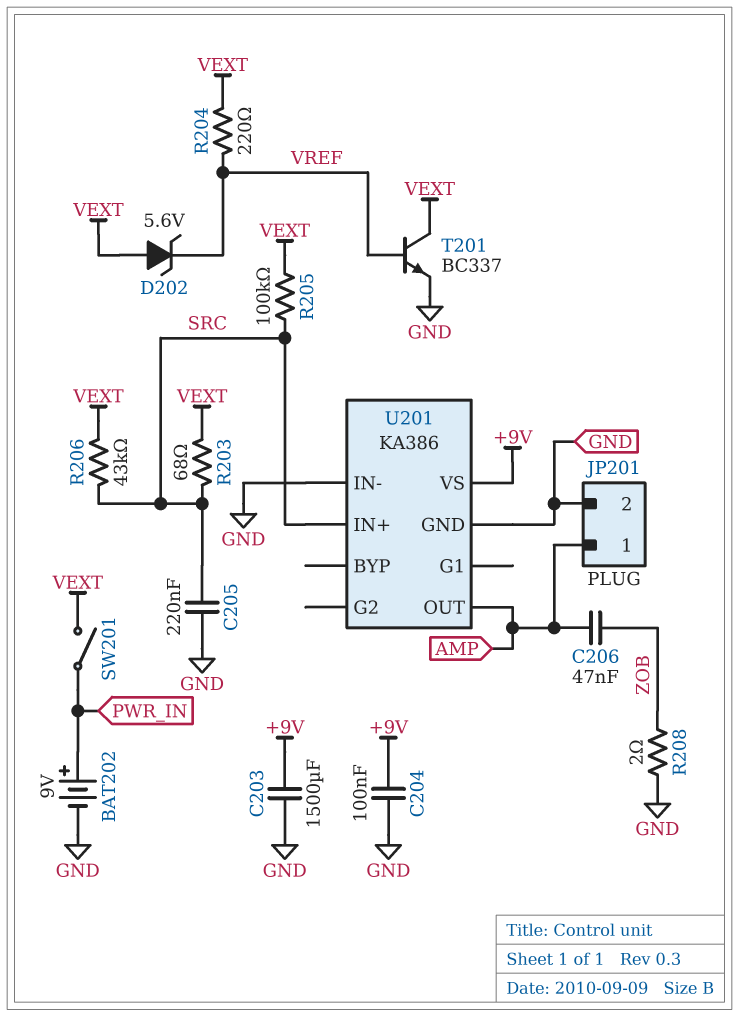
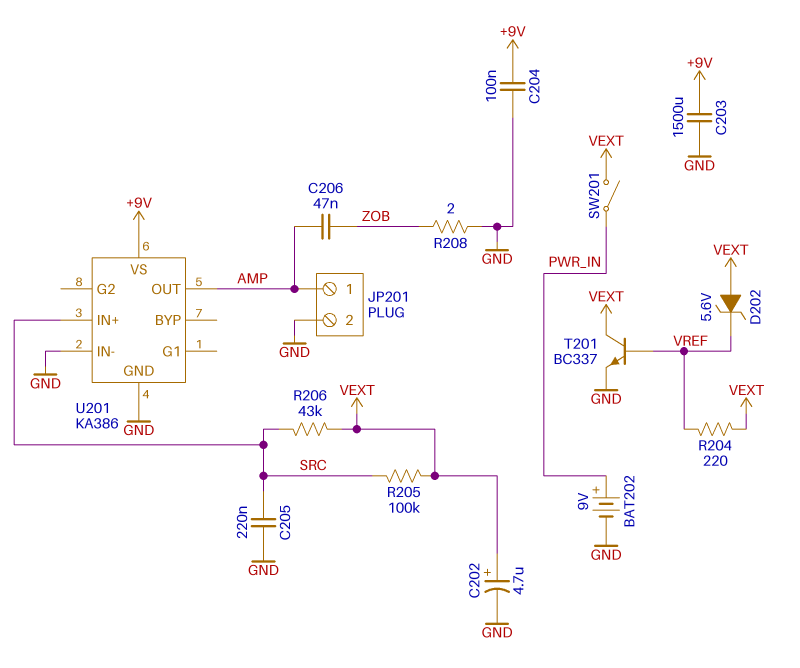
C202: none -> 4.7uF (plus VEXT, minus GND)
R203: 68 (SRC, VEXT) -> none

